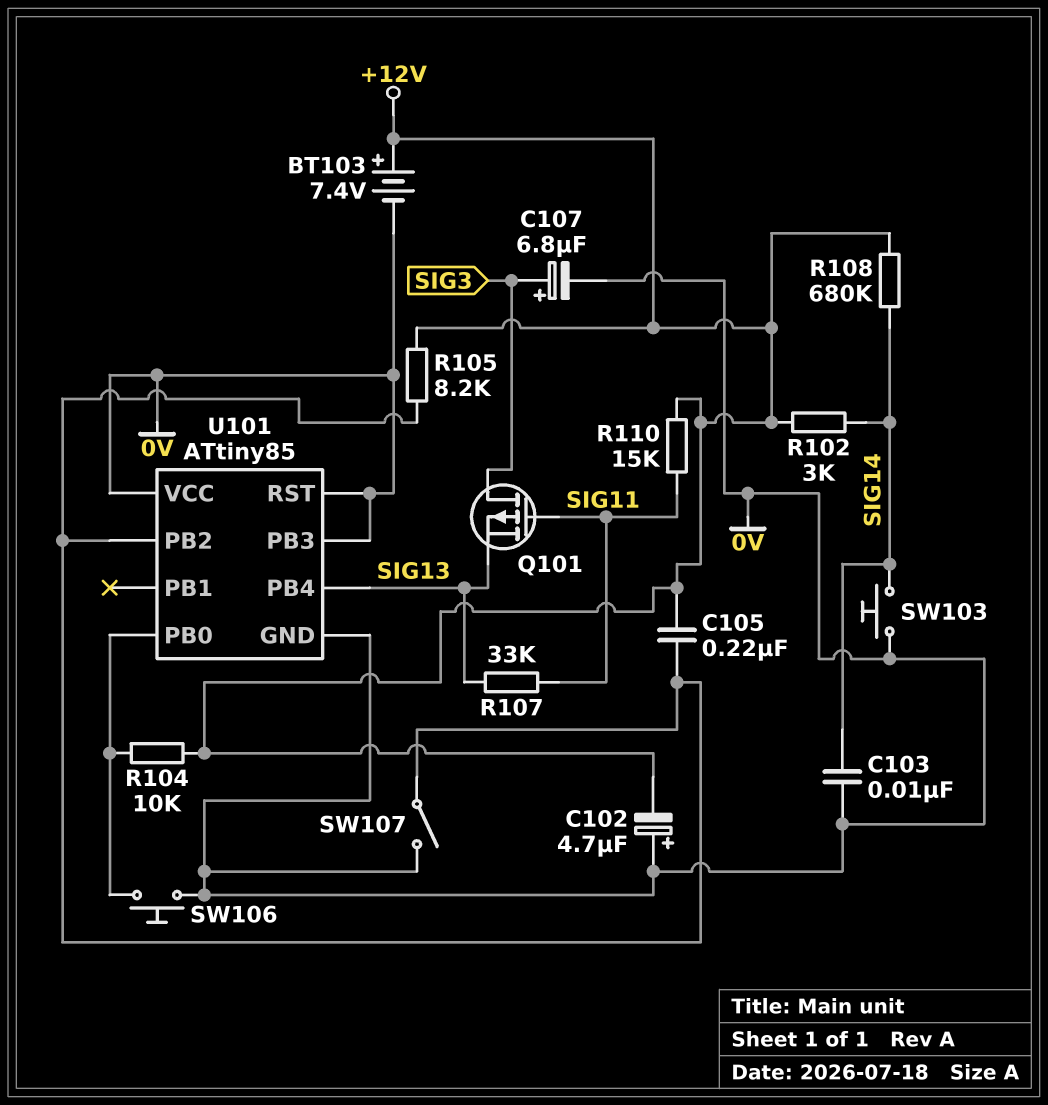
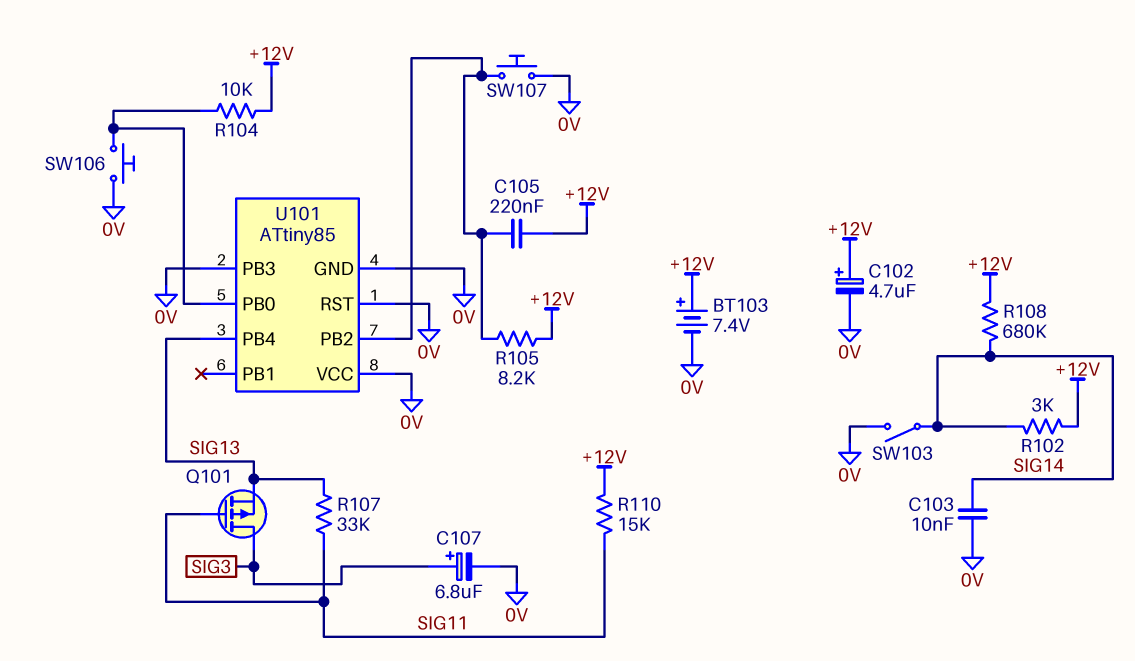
C102: 4.7uF (plus 0V, minus +12V) -> 4.7uF (plus +12V, minus 0V)
SW103: button (0V, SIG14) -> switch (0V, SIG14)
SW107: switch (0V, U101/PB2) -> button (0V, U101/PB2)

